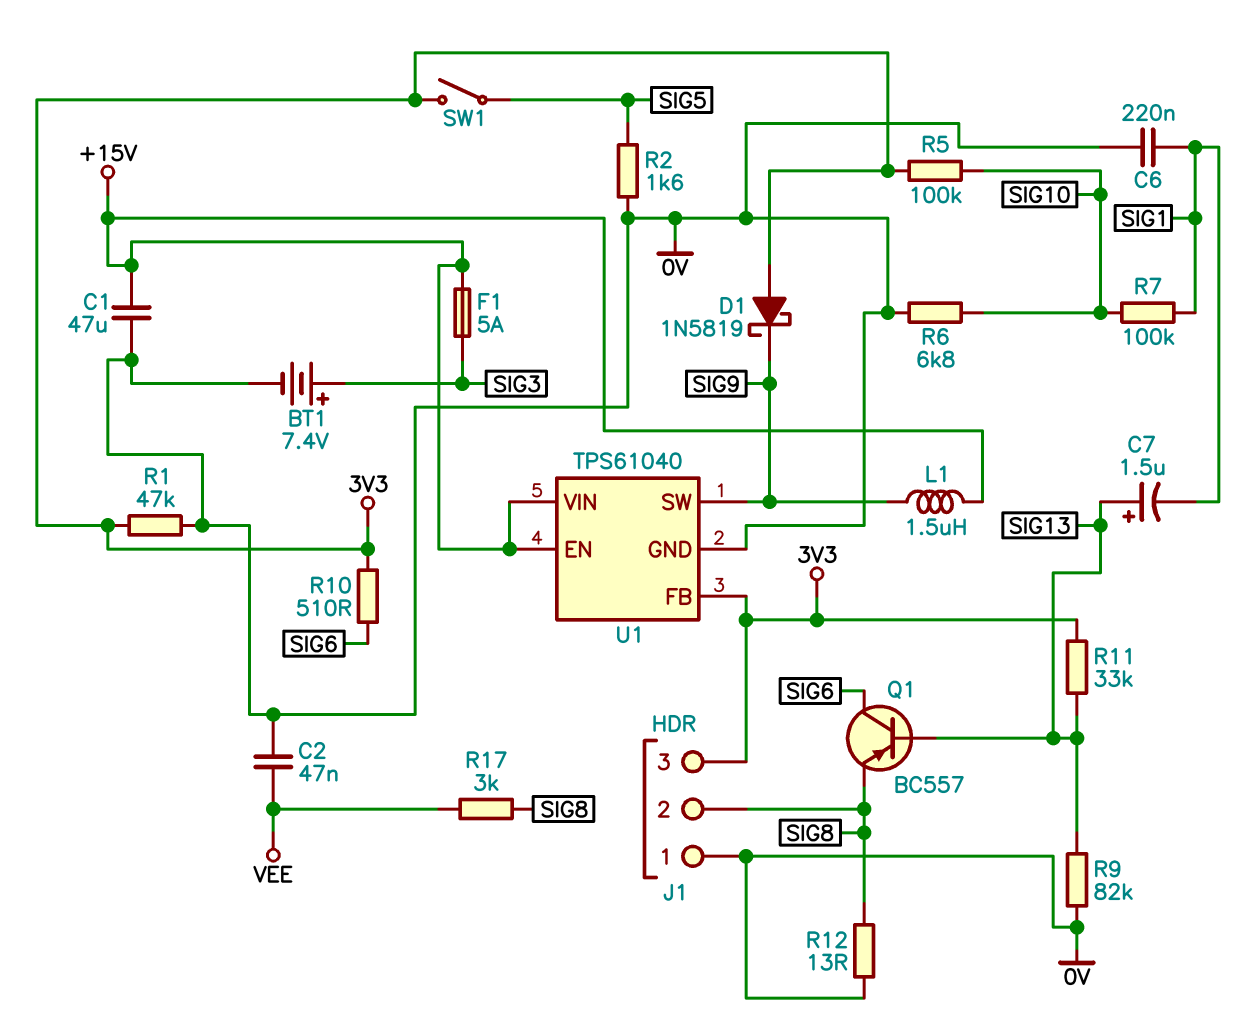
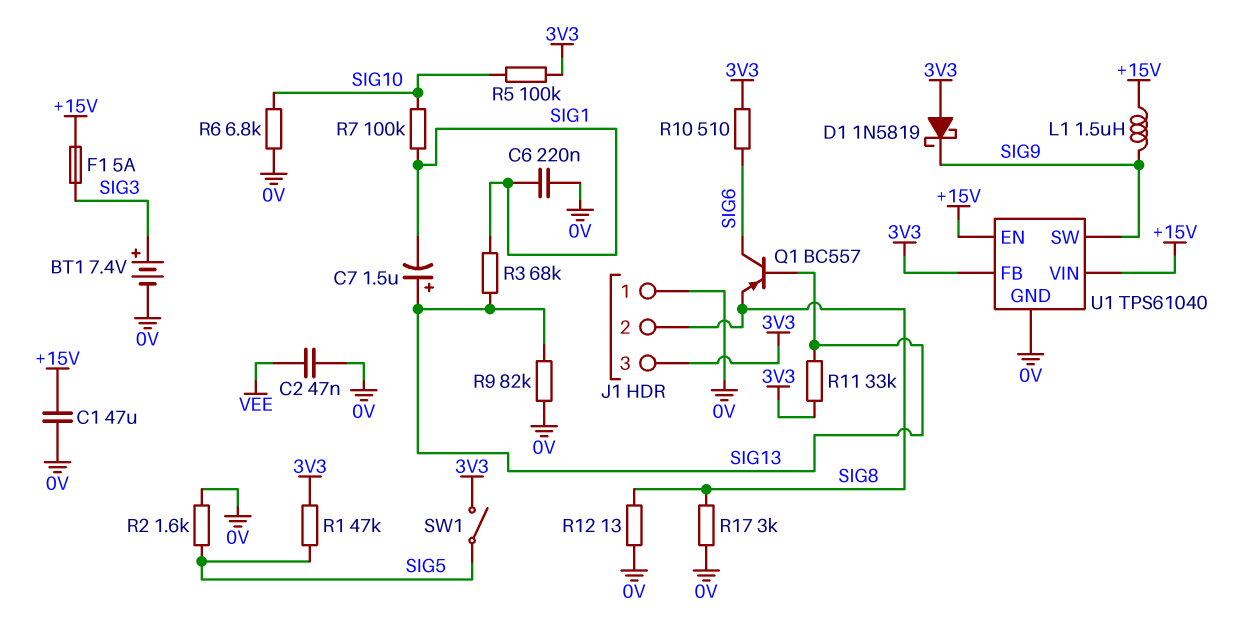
R1: 47k (0V, 3V3) -> 47k (3V3, SIG5)
R3: none -> 68k (SIG1, SIG13)
R17: 3k (SIG8, VEE) -> 3k (0V, SIG8)

